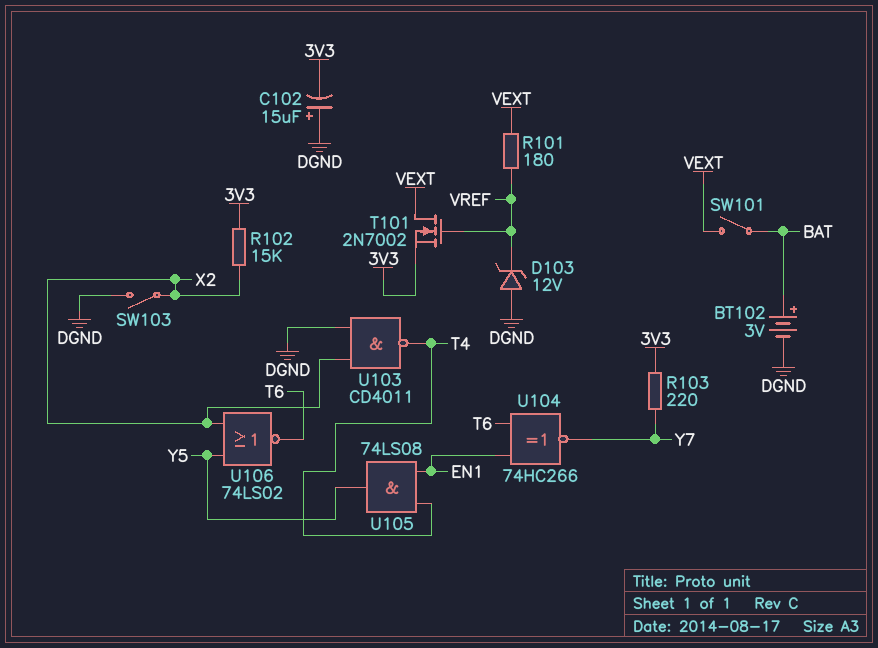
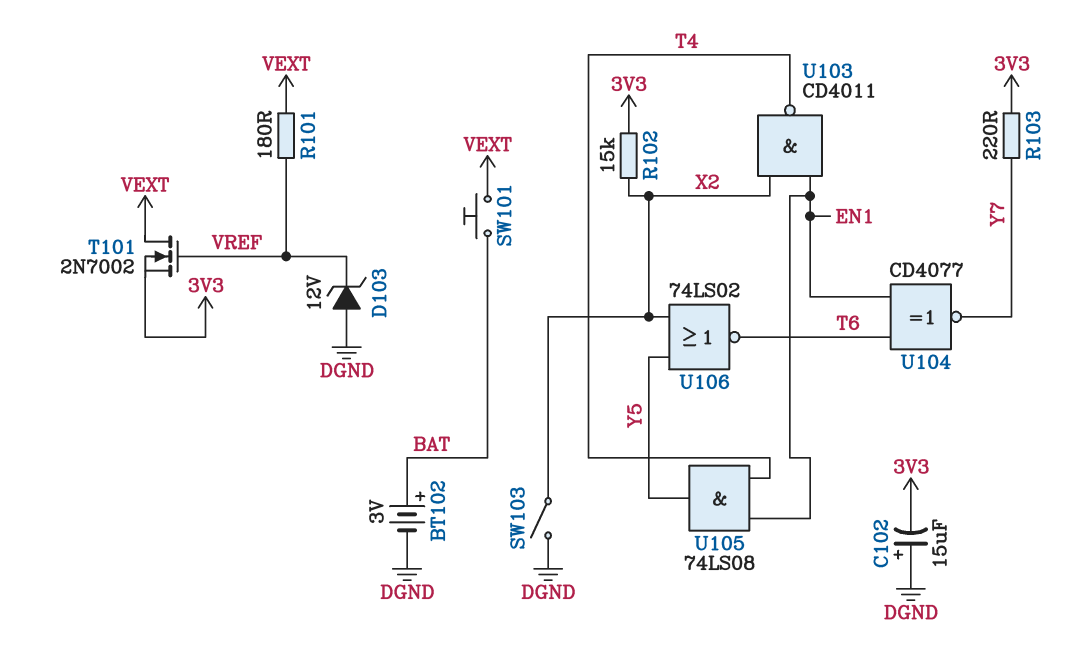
SW101: switch (BAT, VEXT) -> button (BAT, VEXT)
U103: NAND CD4011 (in DGND, in X2, out T4) -> NAND CD4011 (in EN1, in X2, out T4)
U104: XNOR 74HC266 (in EN1, in T6, out Y7) -> XNOR CD4077 (in EN1, in T6, out Y7)

